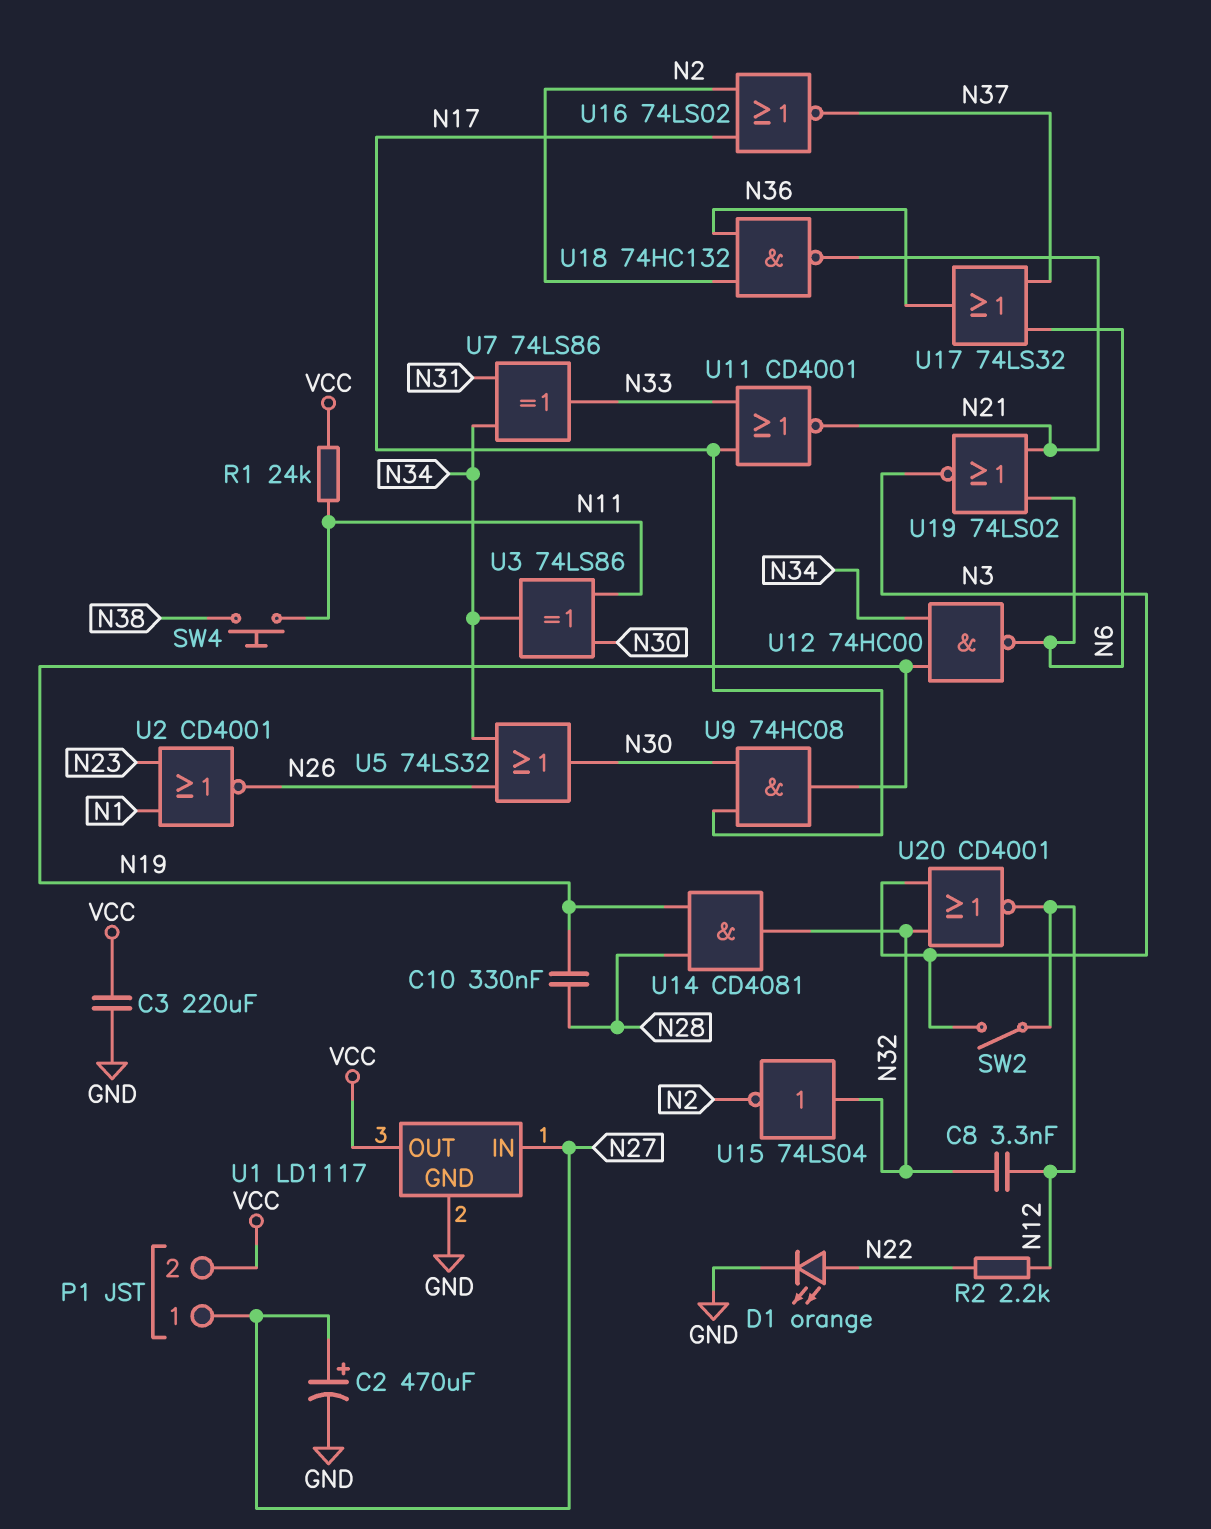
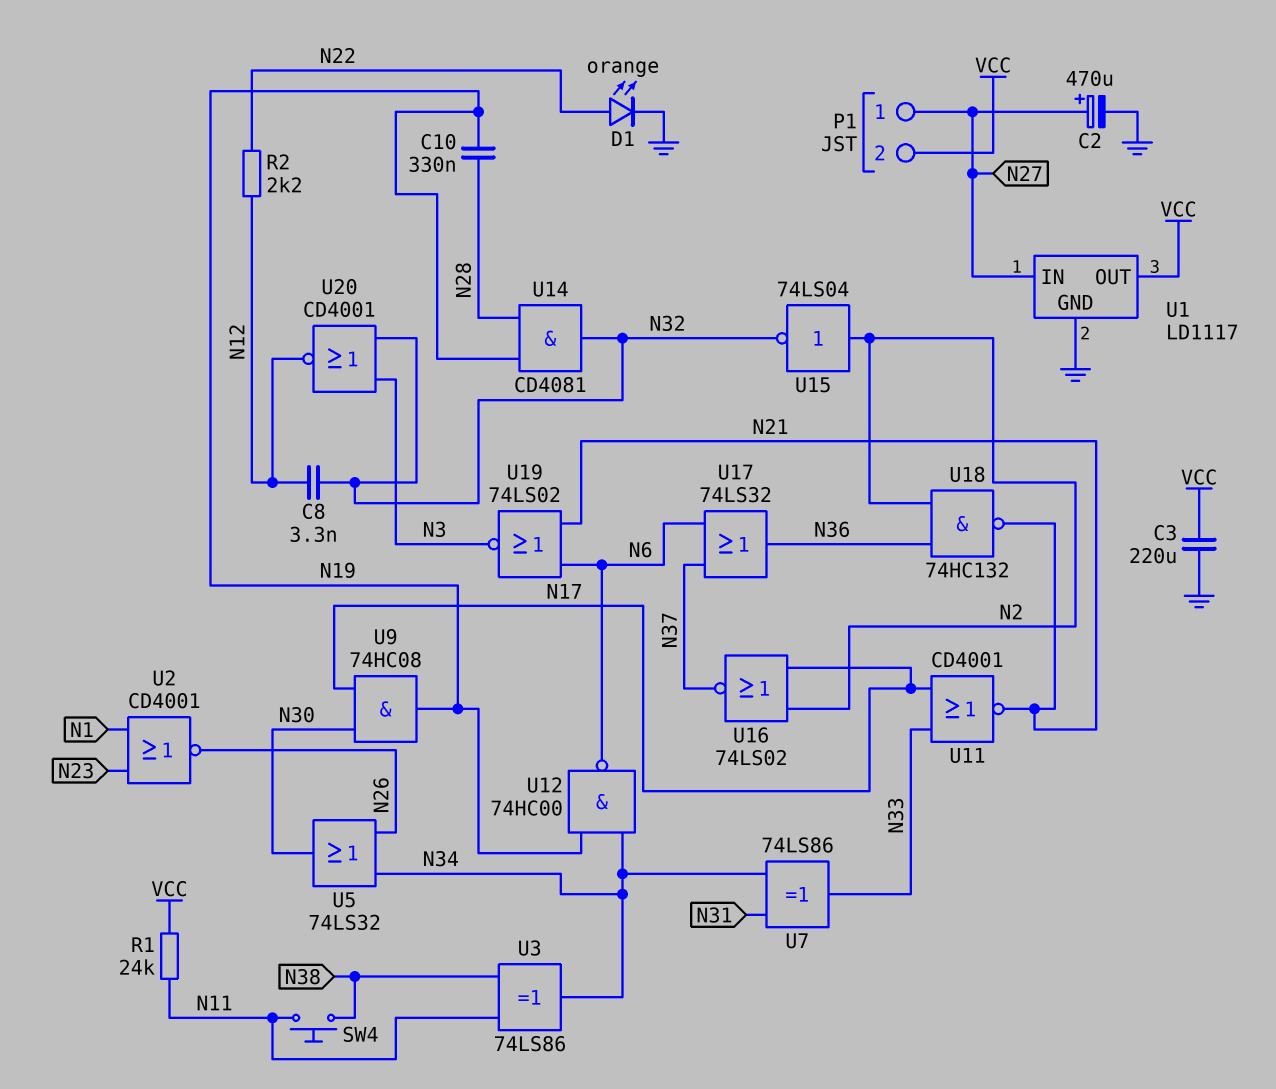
SW2: switch (N3, N12) -> none
U3: XOR 74LS86 (in N11, in N30, out N34) -> XOR 74LS86 (in N11, in N38, out N34)
U15: NOT 74LS04 (in N32, out N2) -> NOT 74LS04 (in N2, out N32)

